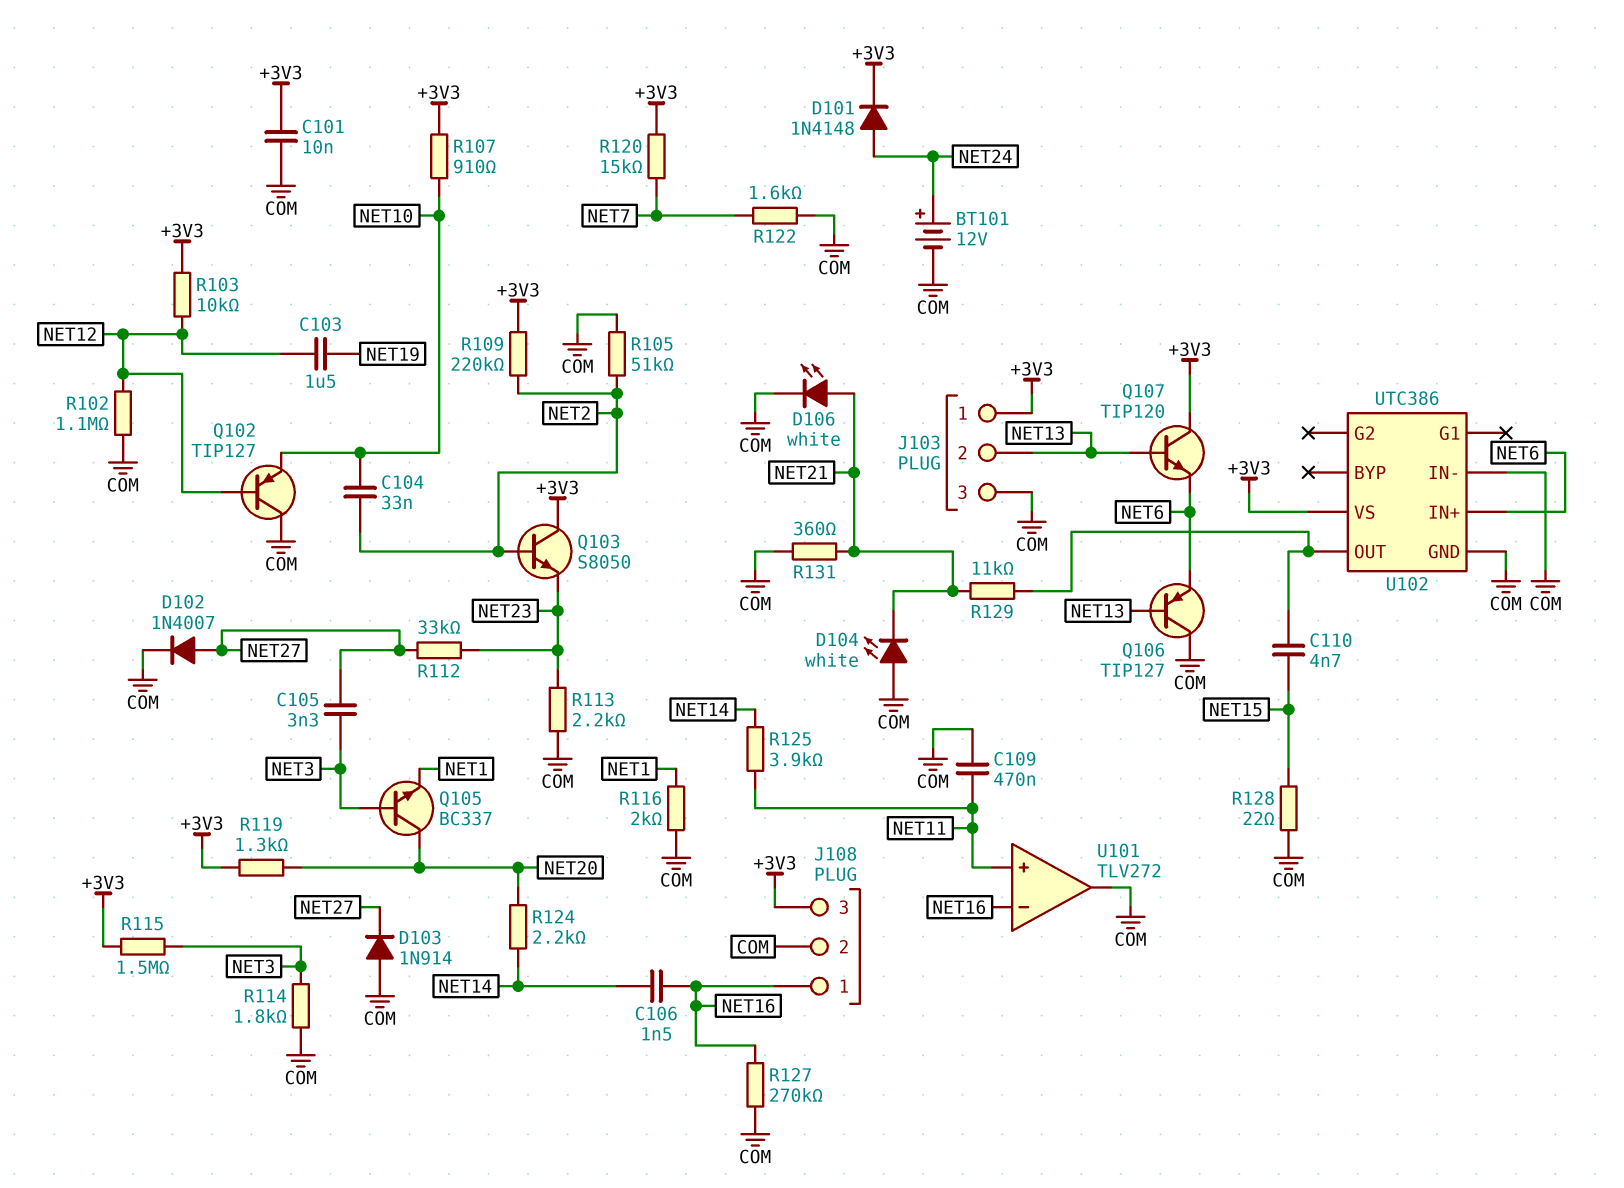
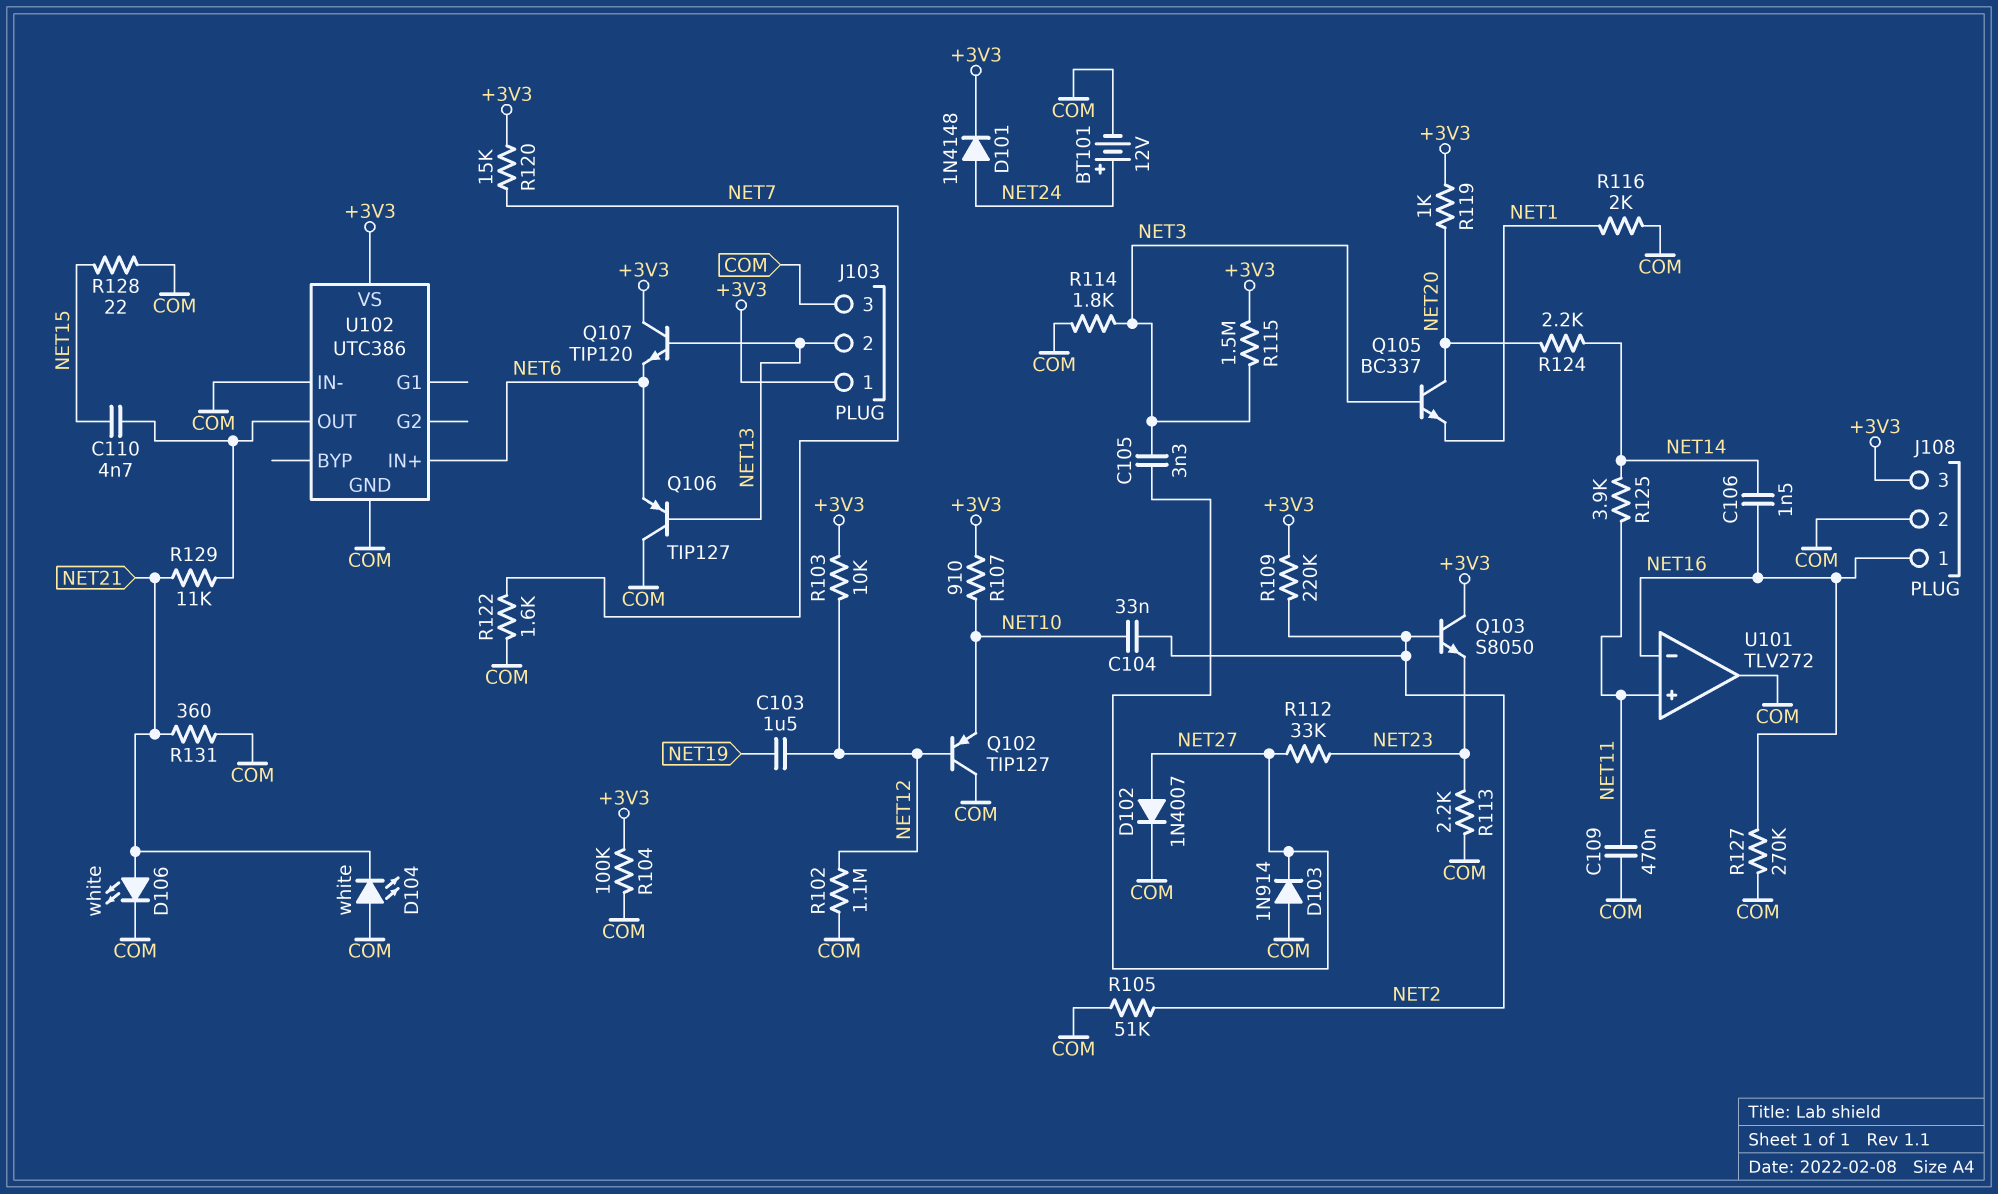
C101: 10nF (+3V3, COM) -> none
R104: none -> 100k (+3V3, COM)
R119: 1.3k (+3V3, NET20) -> 1k (+3V3, NET20)

